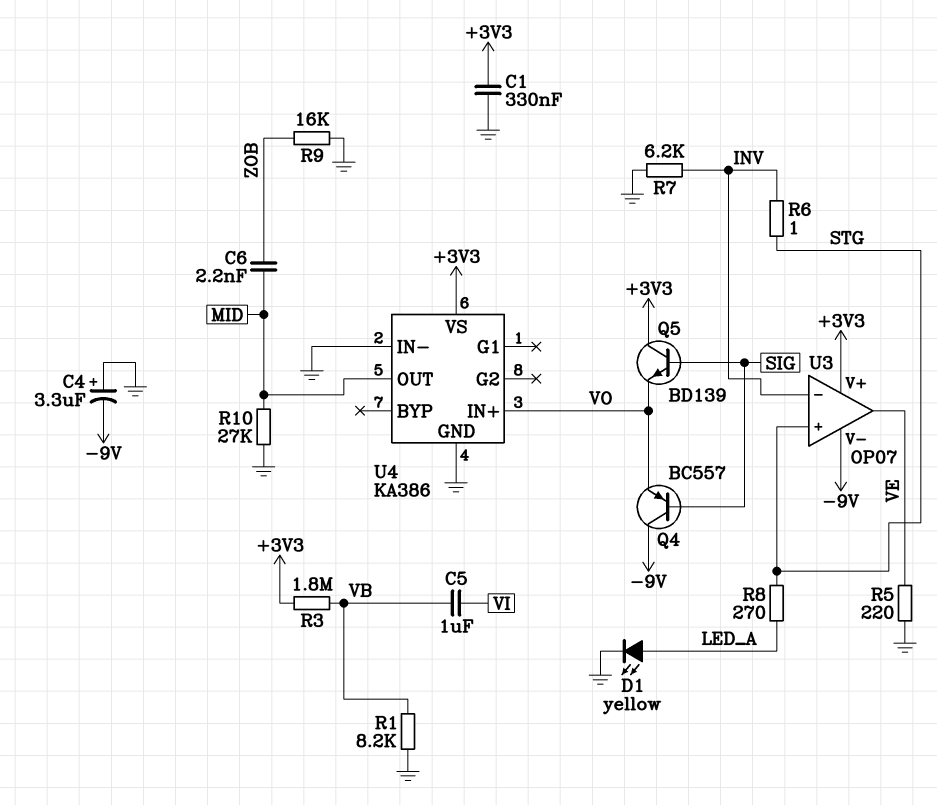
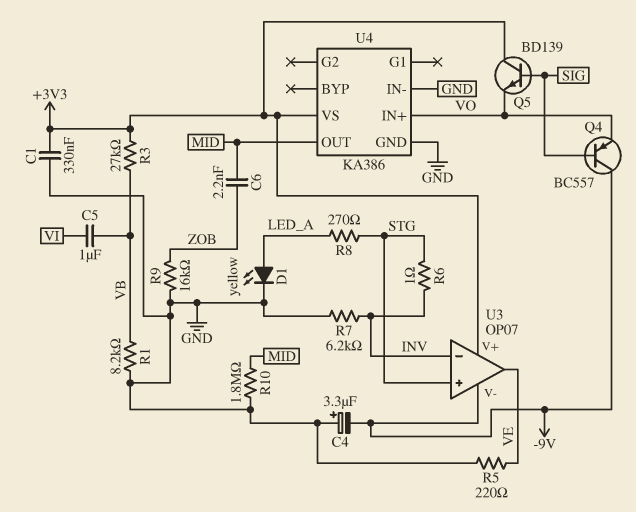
R3: 1.8M (+3V3, VB) -> 27k (+3V3, VB)
R10: 27k (GND, MID) -> 1.8M (GND, MID)

